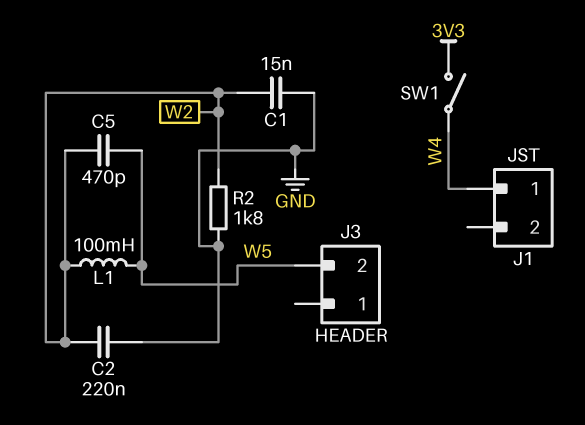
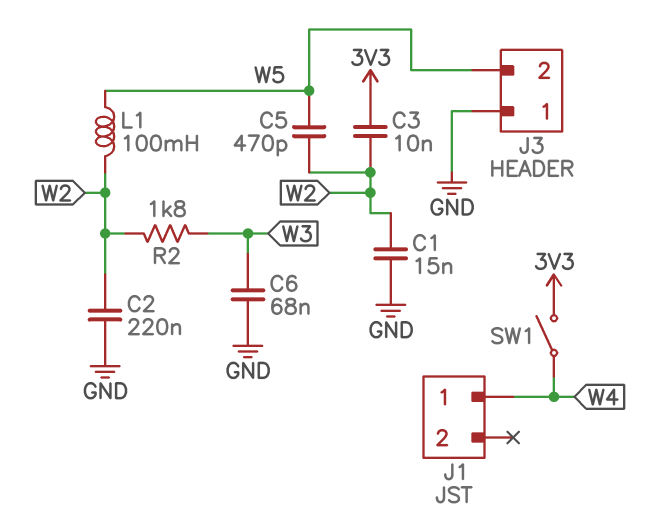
C3: none -> 10nF (3V3, W2)
C6: none -> 68nF (GND, W3)
J3 pin 1: none -> GND
R2: 1.8k (GND, W2) -> 1.8k (W2, W3)

